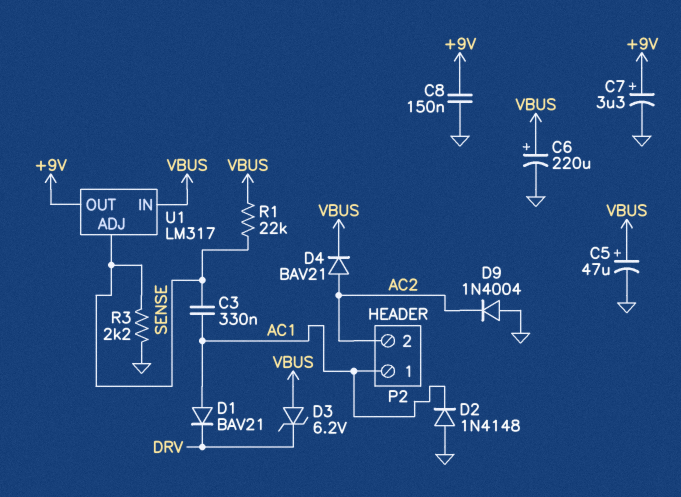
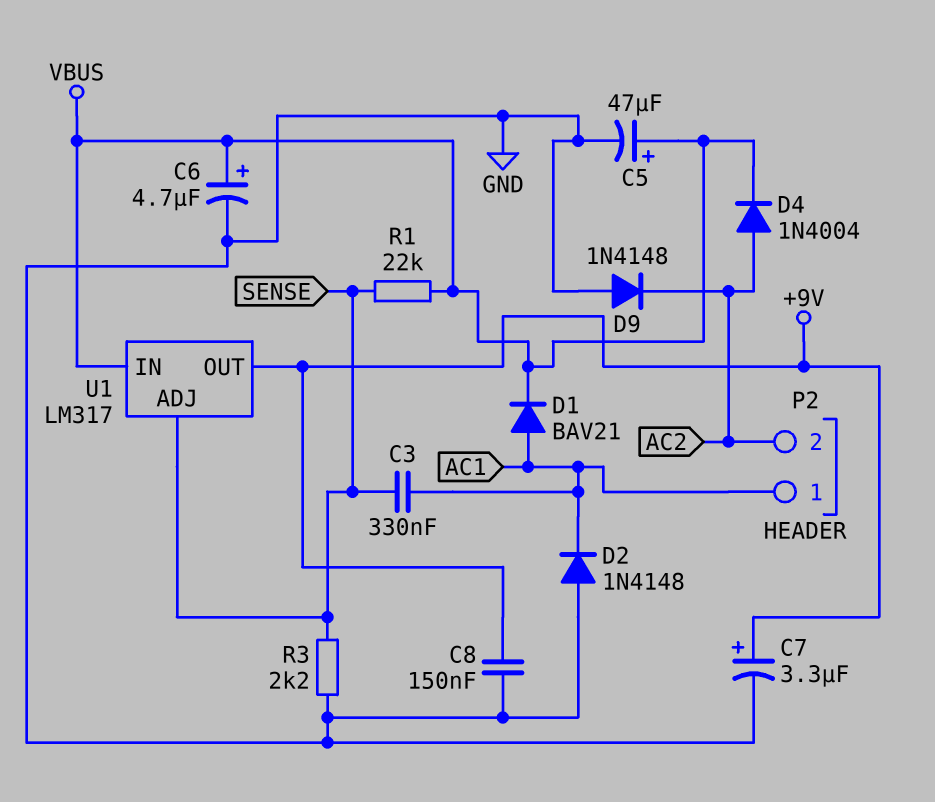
C6: 220uF (plus VBUS, minus GND) -> 4.7uF (plus VBUS, minus GND)
D1: diode BAV21 (A AC1, K DRV) -> diode BAV21 (A AC1, K VBUS)
D3: zener 6.2V (A VBUS, K DRV) -> none
D4: diode BAV21 (A AC2, K VBUS) -> diode 1N4004 (A AC2, K VBUS)
D9: diode 1N4004 (A GND, K AC2) -> diode 1N4148 (A GND, K AC2)

